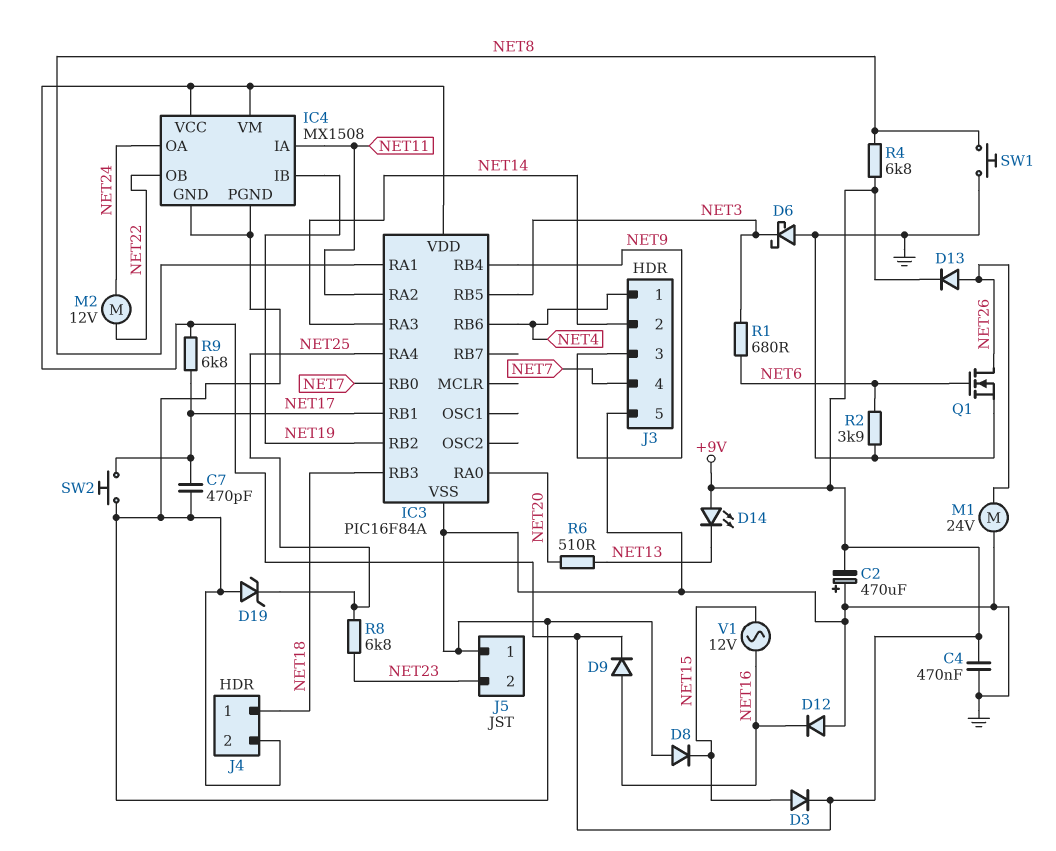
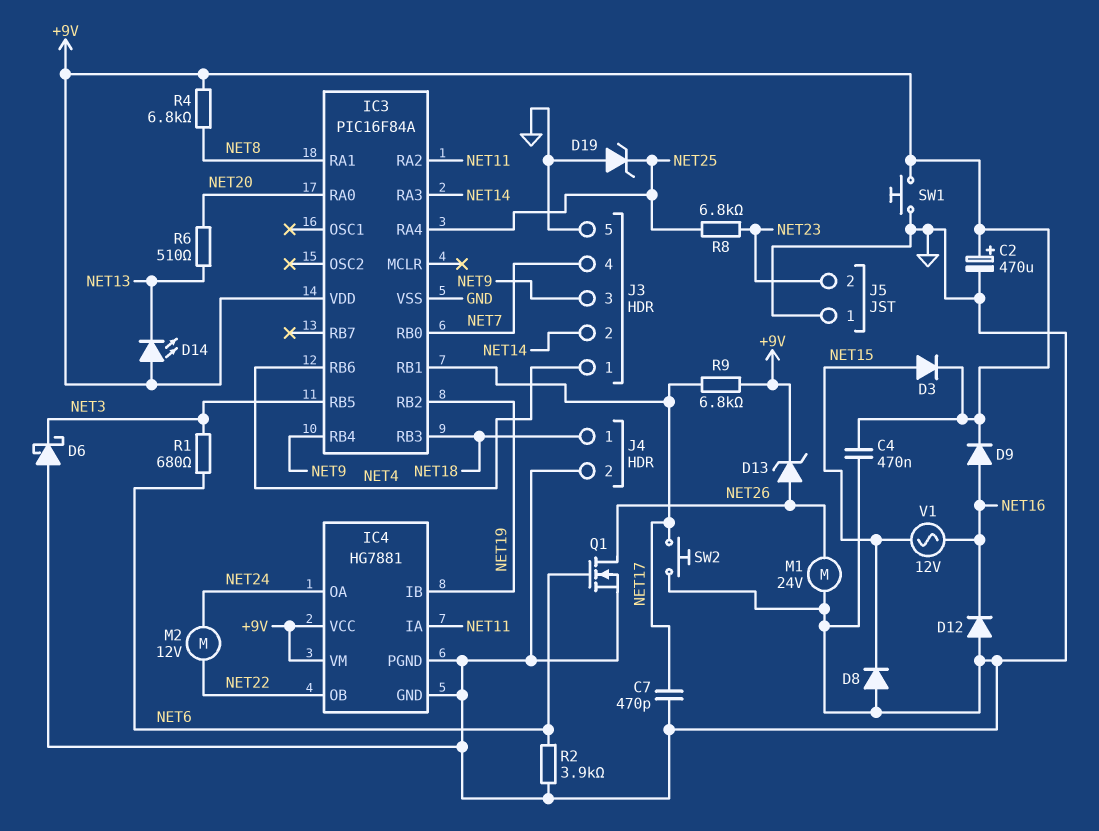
C2: 470uF (plus GND, minus +9V) -> 470uF (plus +9V, minus GND)
D13: diode (A NET26, K +9V) -> zener (A NET26, K +9V)
IC4: MX1508 -> HG7881
SW1: button (GND, NET8) -> button (+9V, GND)

